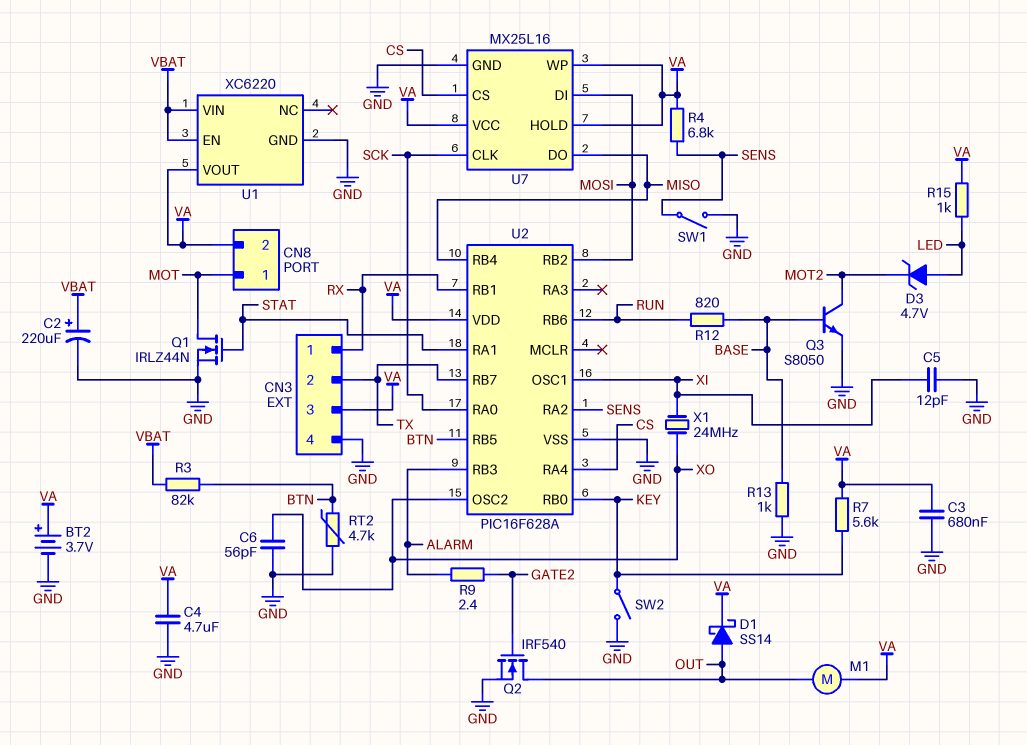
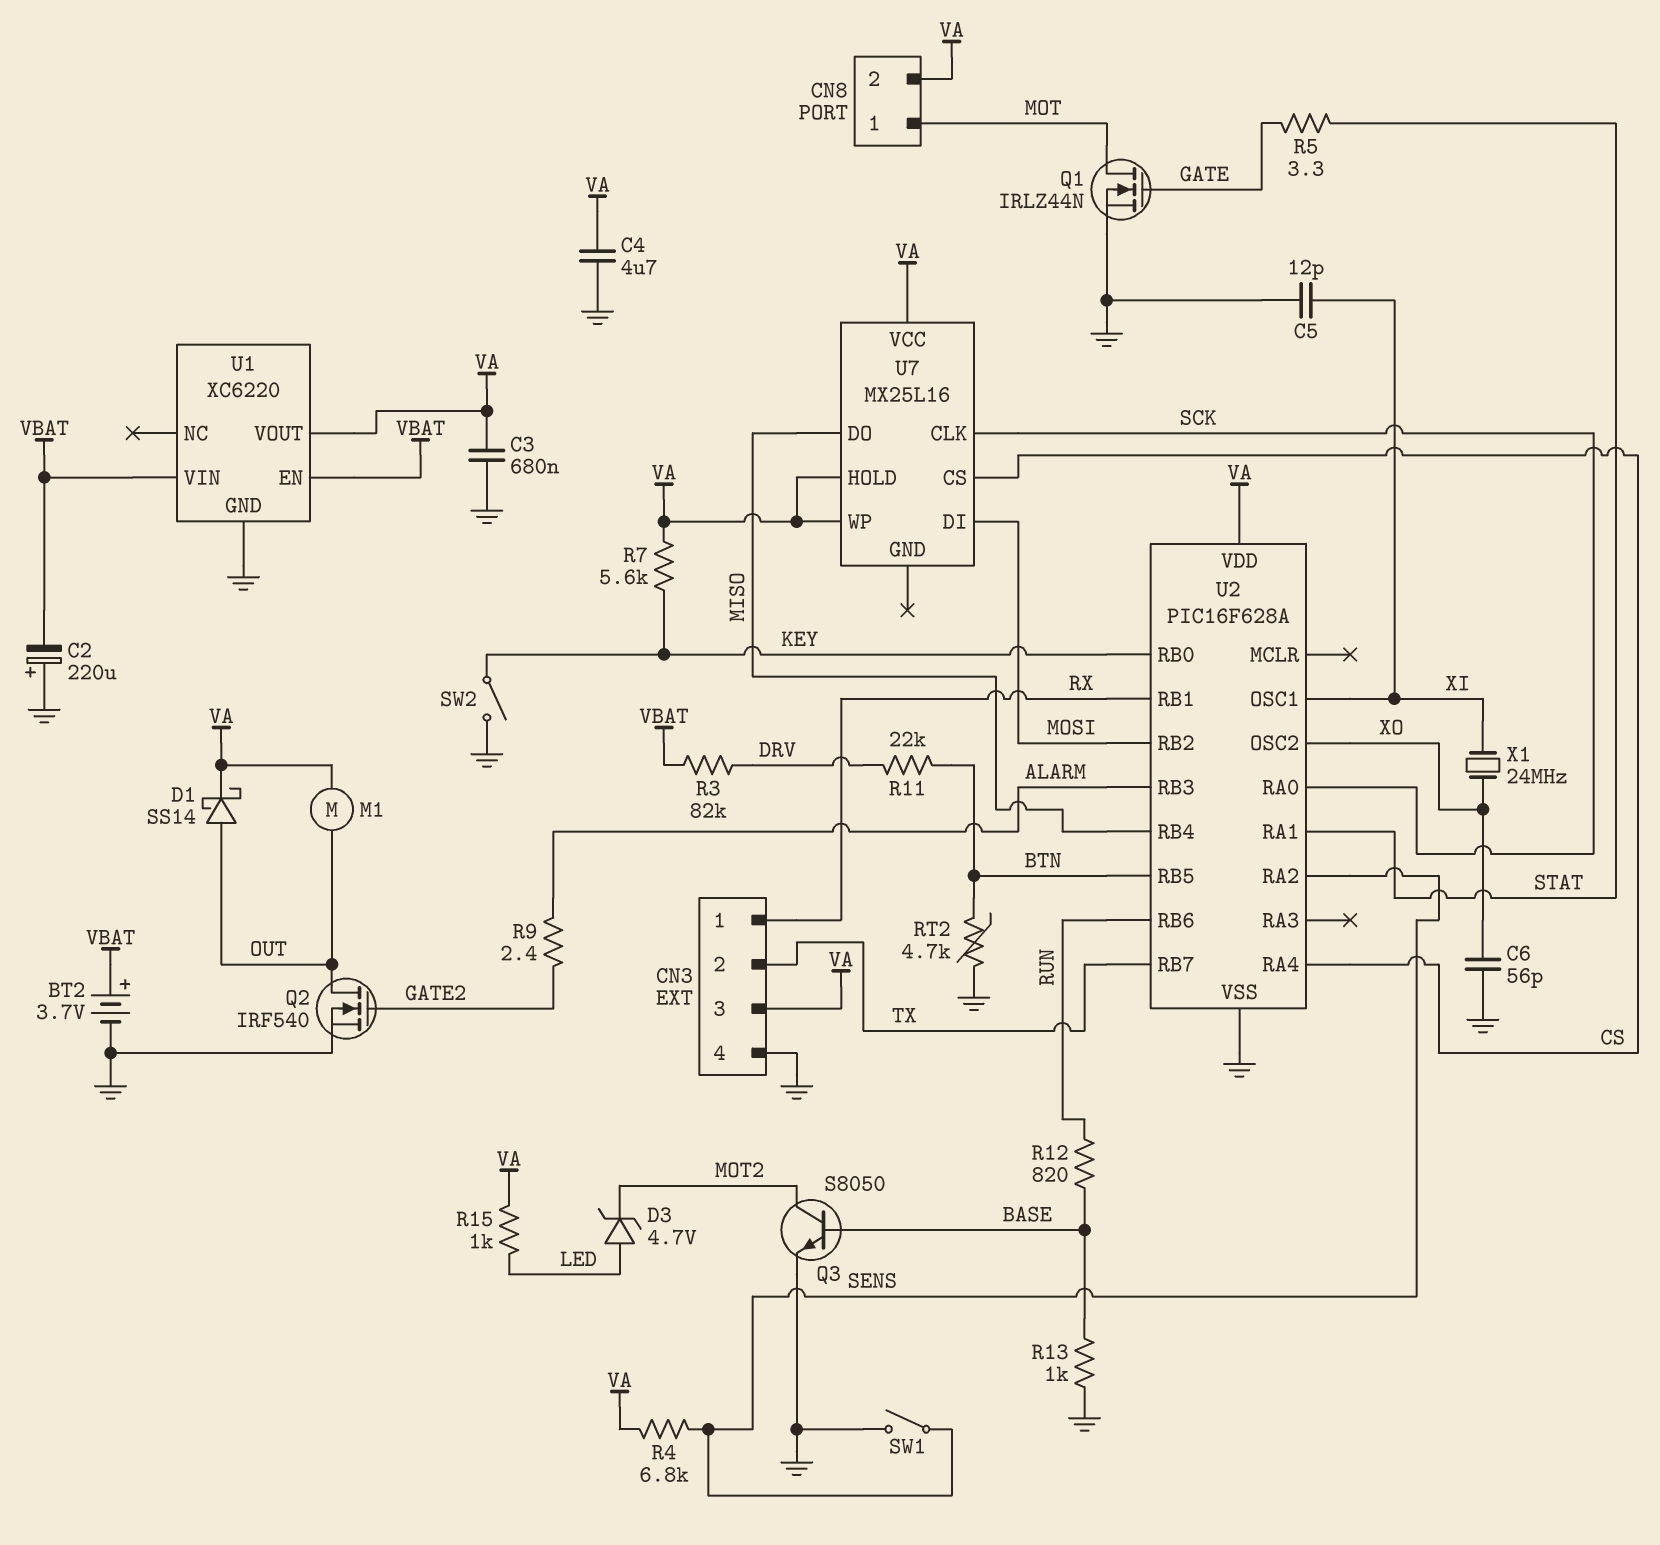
BT2: 3.7V (plus VA, minus GND) -> 3.7V (plus VBAT, minus GND)
C2: 220uF (plus VBAT, minus GND) -> 220uF (plus GND, minus VBAT)
Q1: NMOS IRLZ44N (G STAT, D MOT, S GND) -> NMOS IRLZ44N (G GATE, D MOT, S GND)
R3: 82k (BTN, VBAT) -> 82k (DRV, VBAT)
R5: none -> 3.3 (GATE, STAT)
R11: none -> 22k (BTN, DRV)
U7 pin GND: GND -> none

